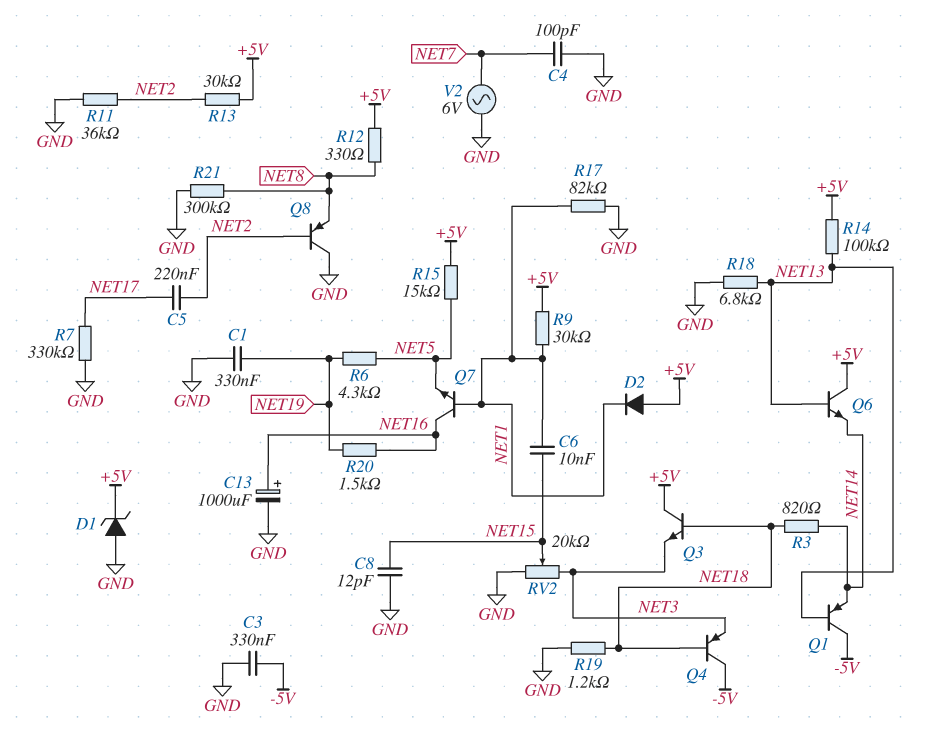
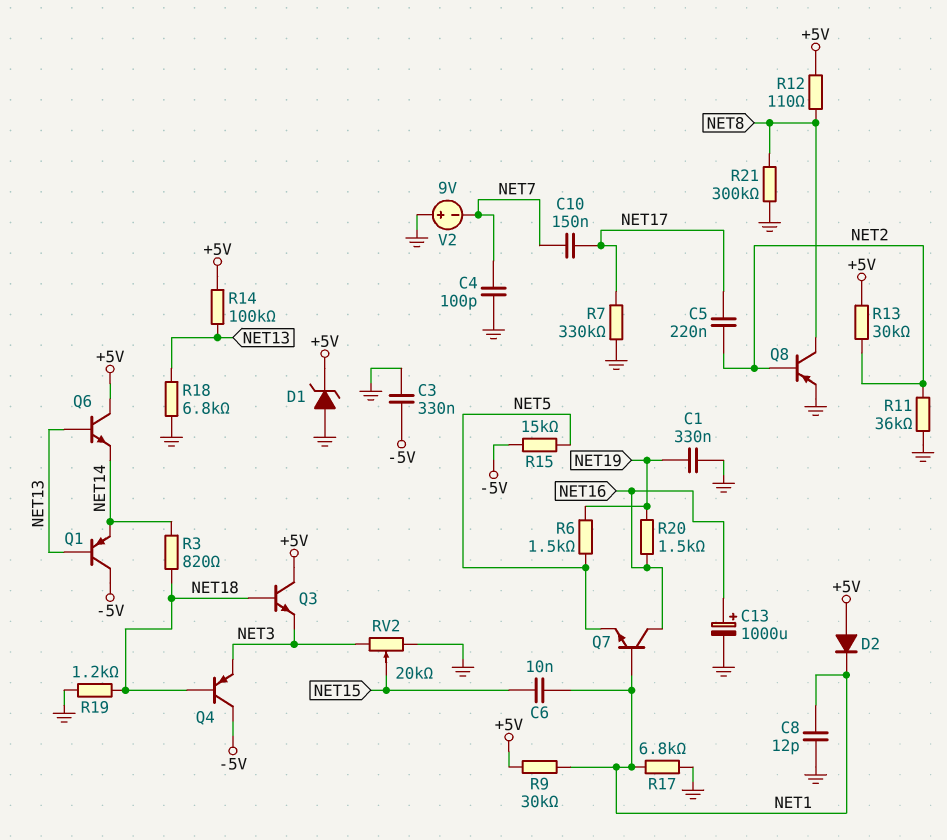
C8: 12pF (GND, NET15) -> 12pF (GND, NET1)
C10: none -> 150nF (NET7, NET17)
Q8: PNP (B NET2, C GND, E NET8) -> PNP (B NET2, C NET8, E GND)
R6: 4.3k (NET5, NET19) -> 1.5k (NET5, NET19)
R12: 330 (+5V, NET8) -> 110 (+5V, NET8)
R15: 15k (+5V, NET5) -> 15k (-5V, NET5)
R17: 82k (GND, NET1) -> 6.8k (GND, NET1)
V2: AC 6V (GND, NET7) -> 9V (plus GND, minus NET7)

